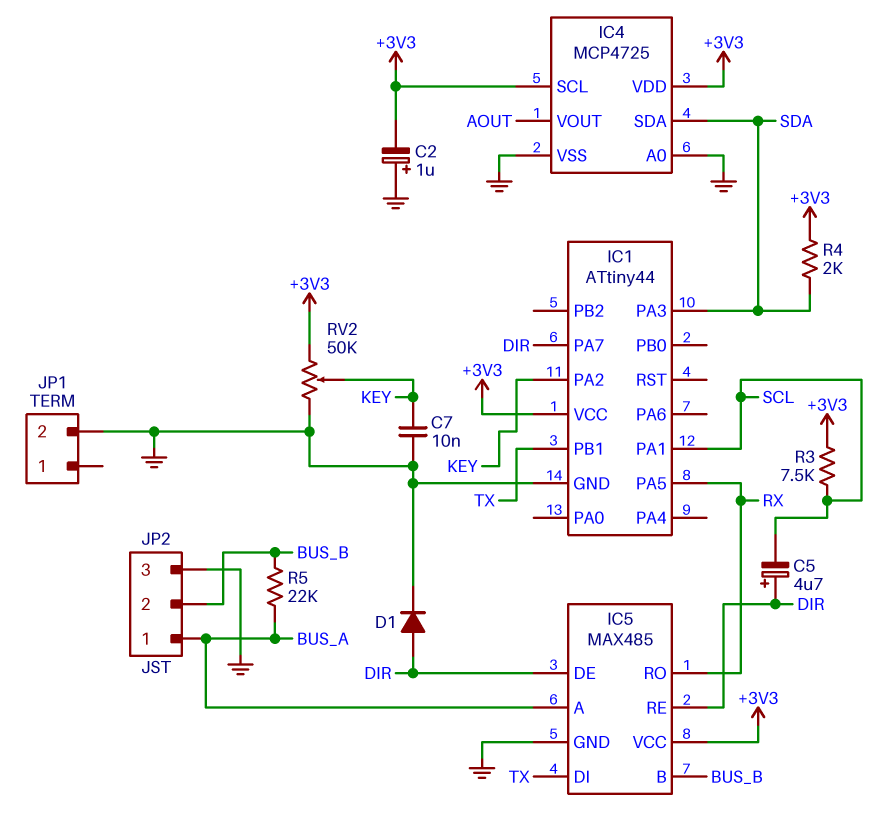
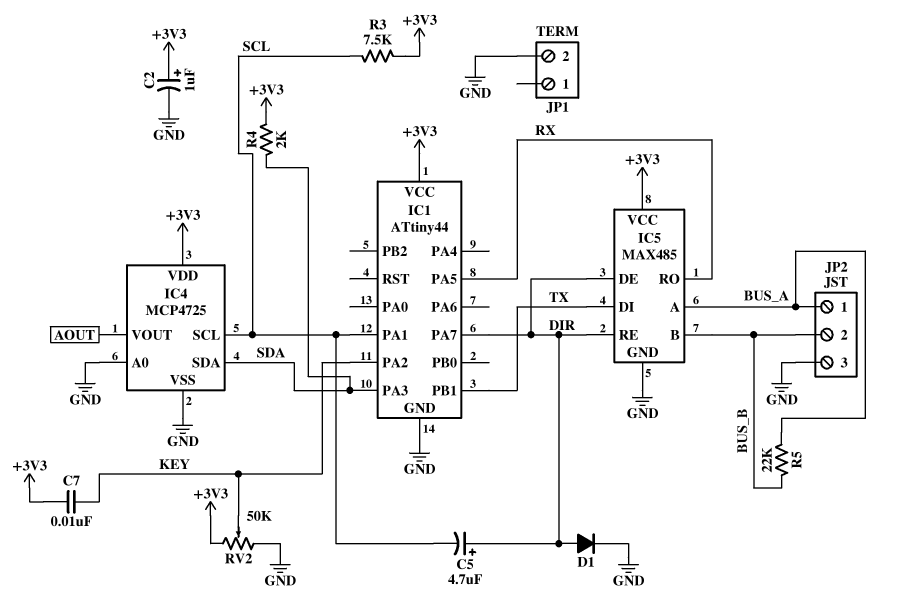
C2: 1uF (plus GND, minus +3V3) -> 1uF (plus +3V3, minus GND)
C7: 10nF (GND, KEY) -> 10nF (+3V3, KEY)
IC4 pin SCL: +3V3 -> SCL

